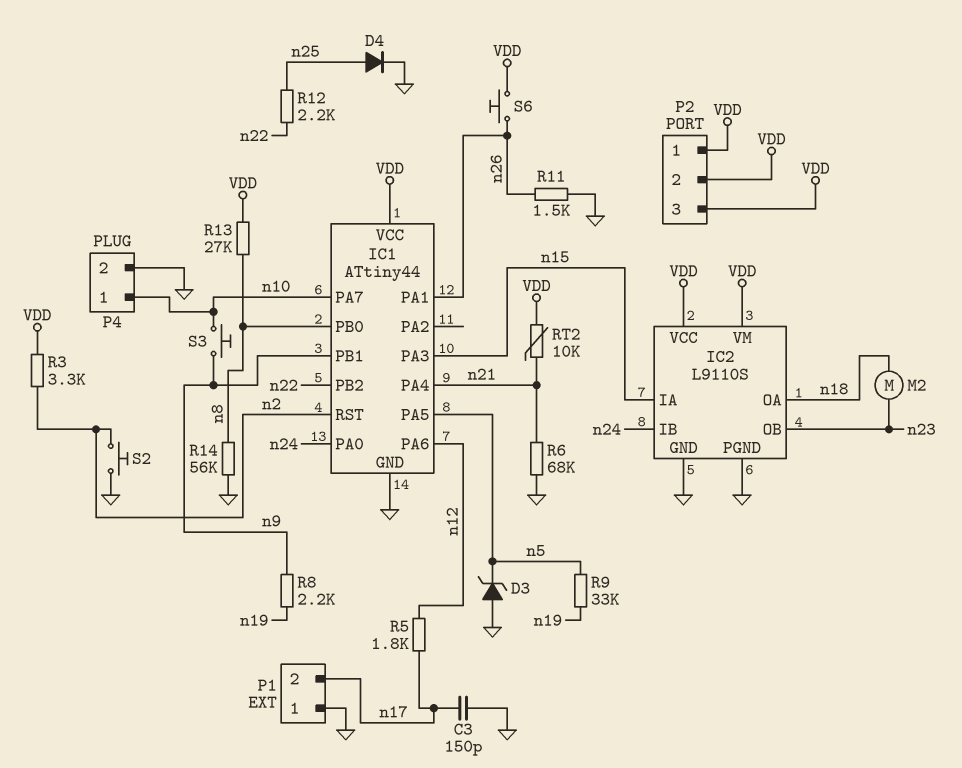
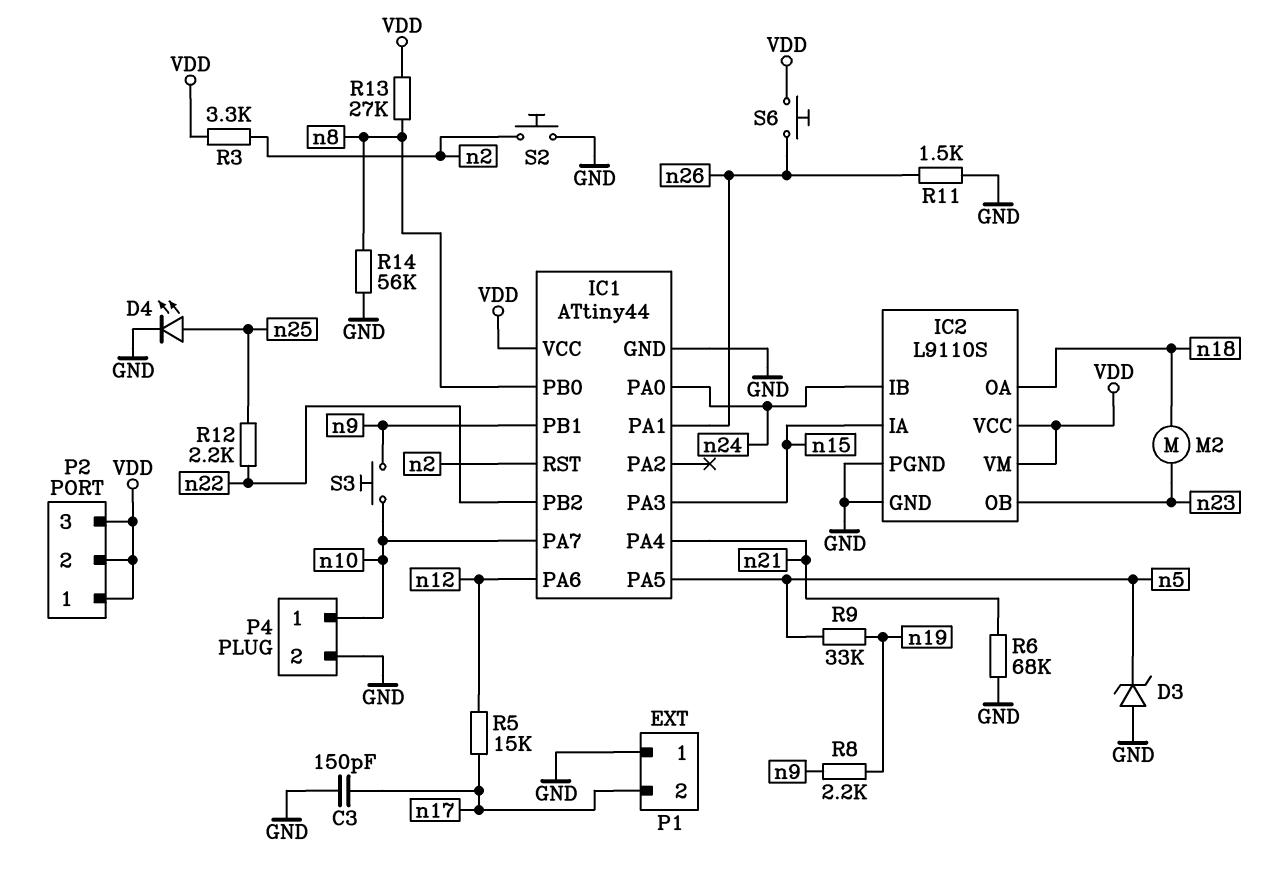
D4: diode (A n25, K GND) -> LED (A n25, K GND)
R5: 1.8k (n12, n17) -> 15k (n12, n17)
RT2: 10k (VDD, n21) -> none

